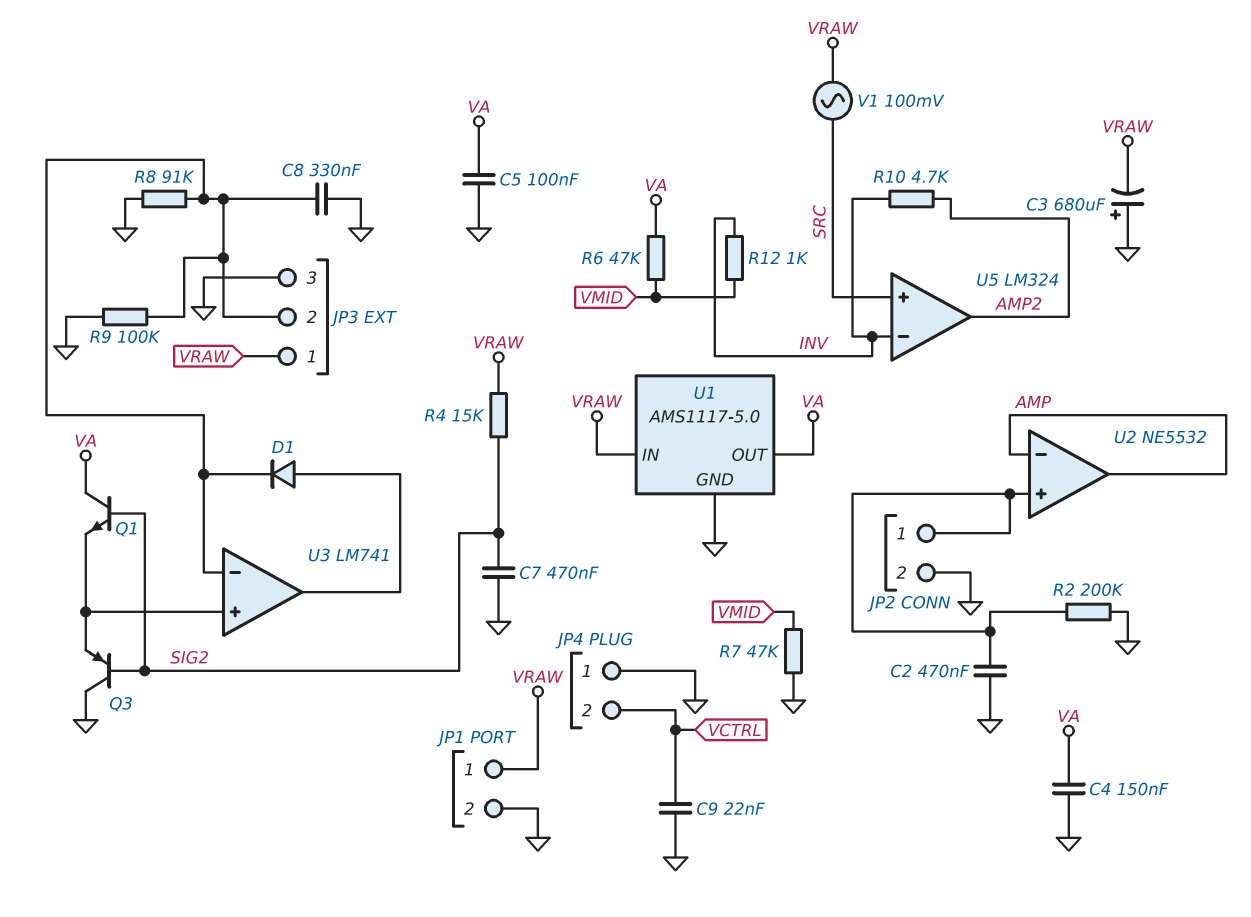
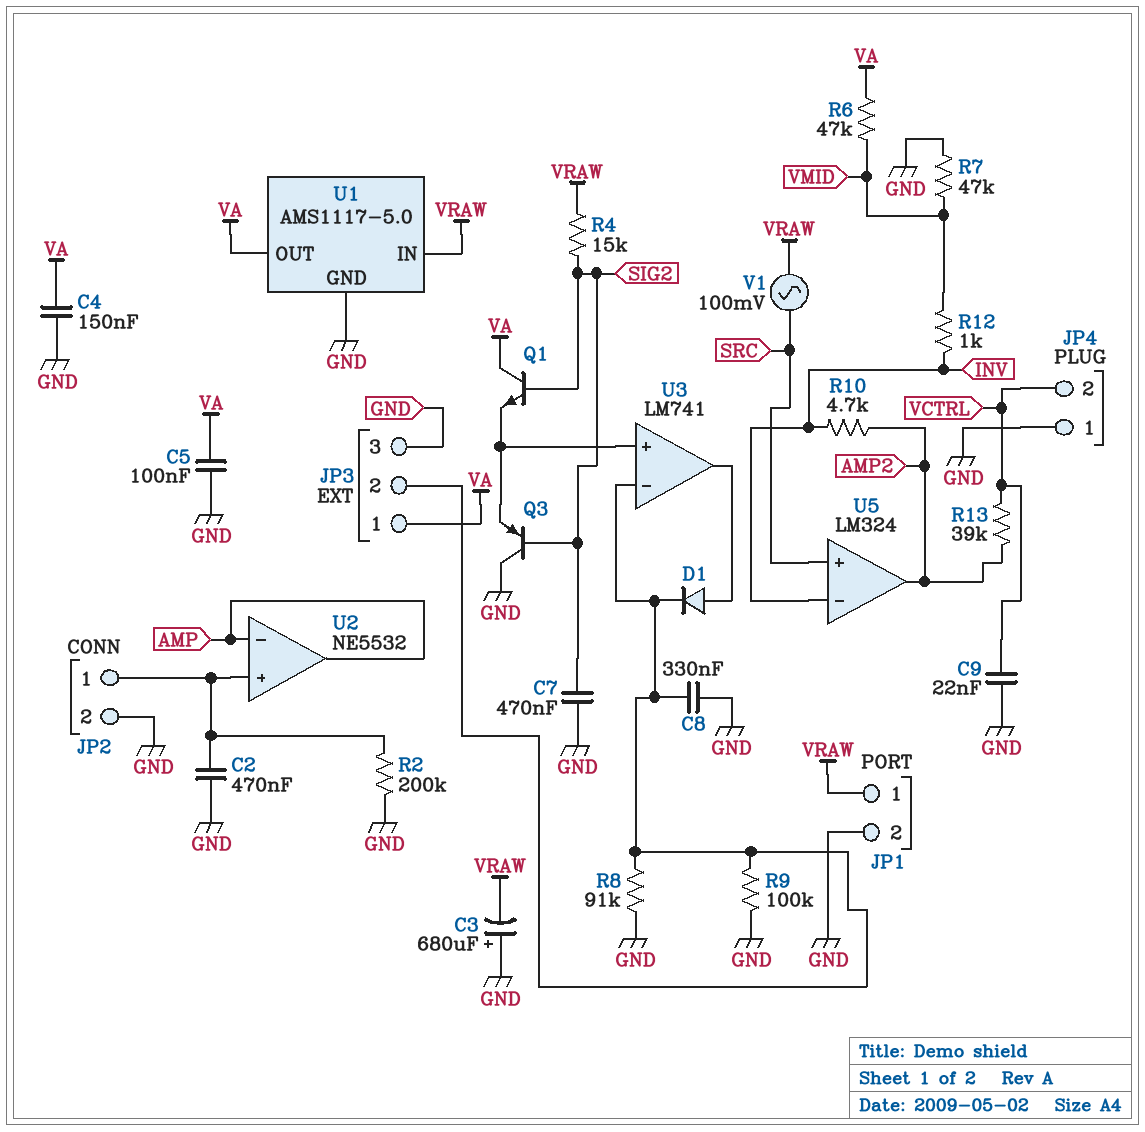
JP3 pin 1: VRAW -> VA
R13: none -> 39k (AMP2, VCTRL)

